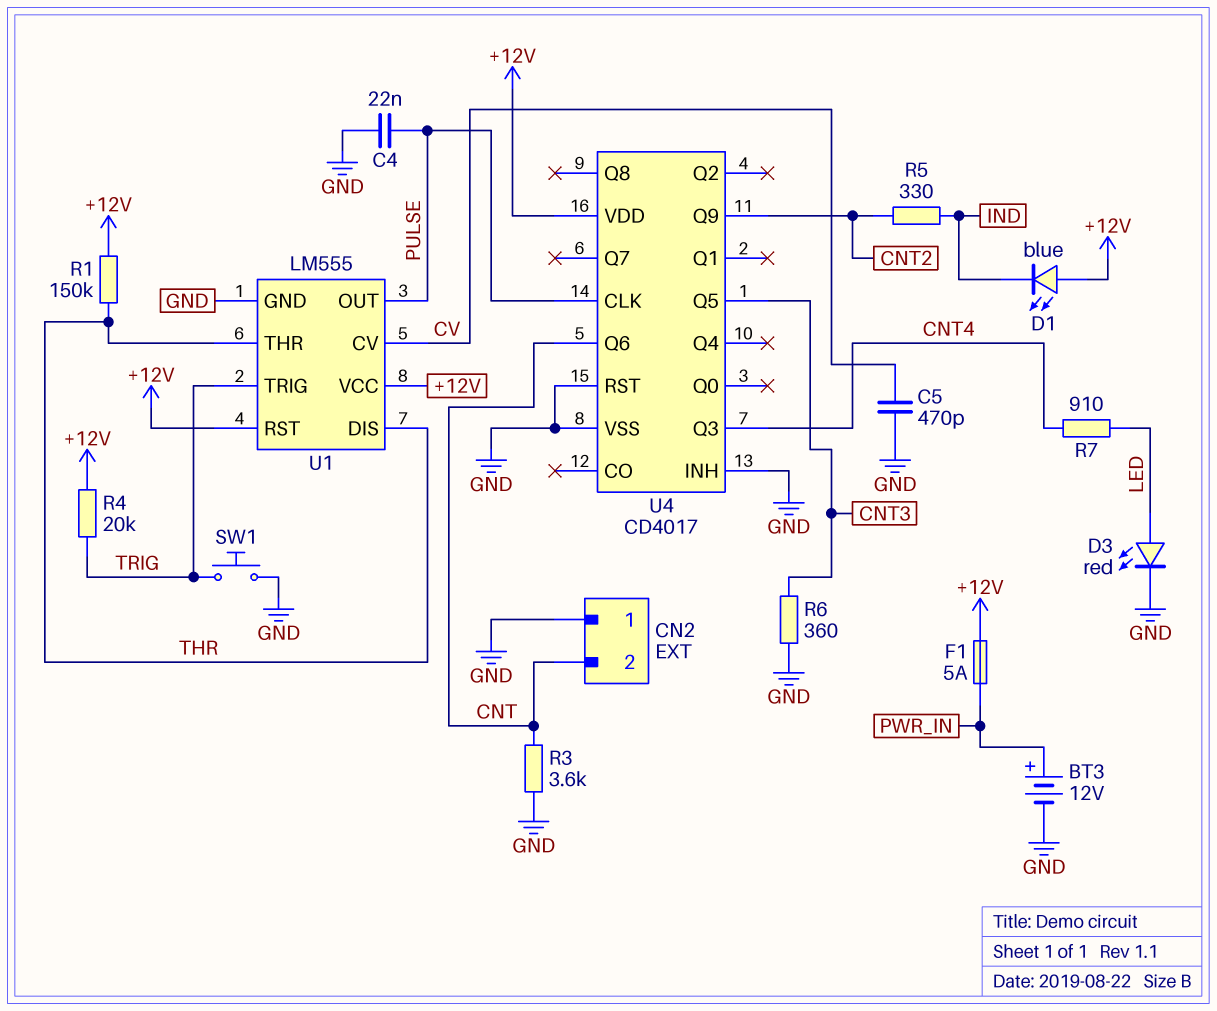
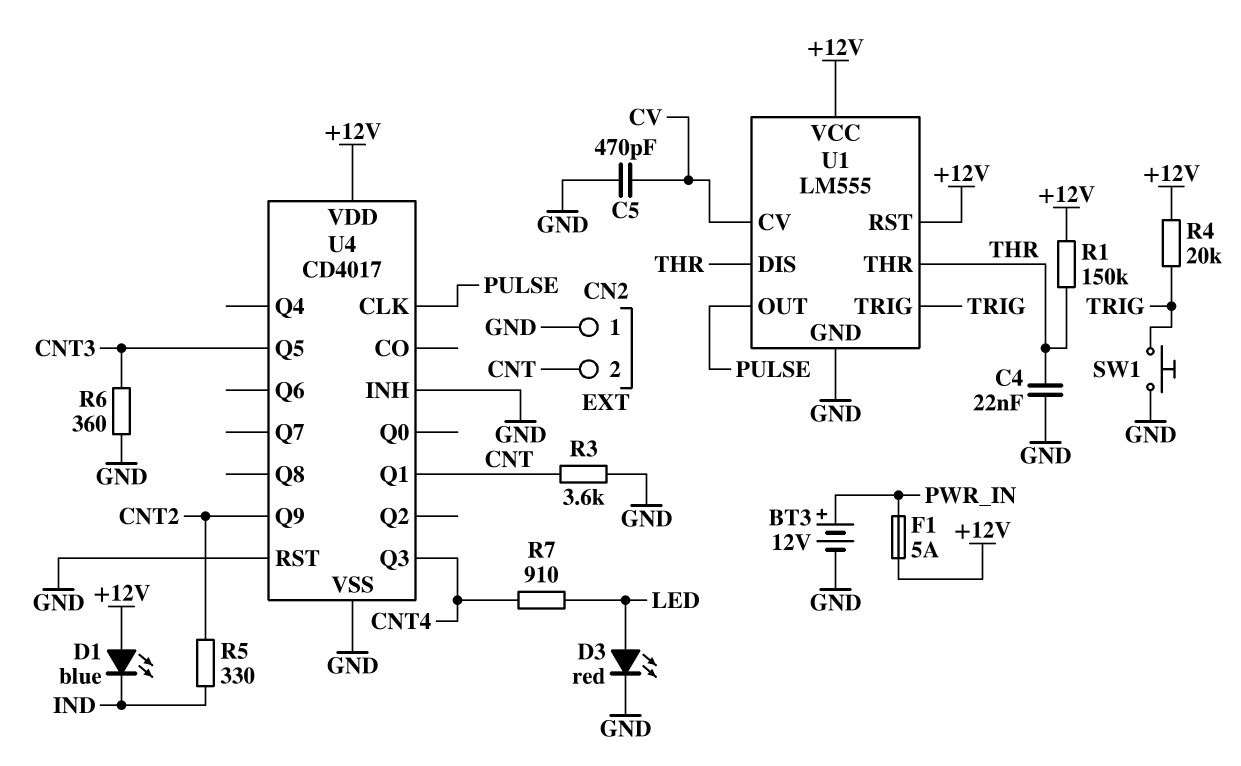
C4: 22nF (GND, PULSE) -> 22nF (GND, THR)
U4 pin Q1: none -> CNT
U4 pin Q6: CNT -> none

